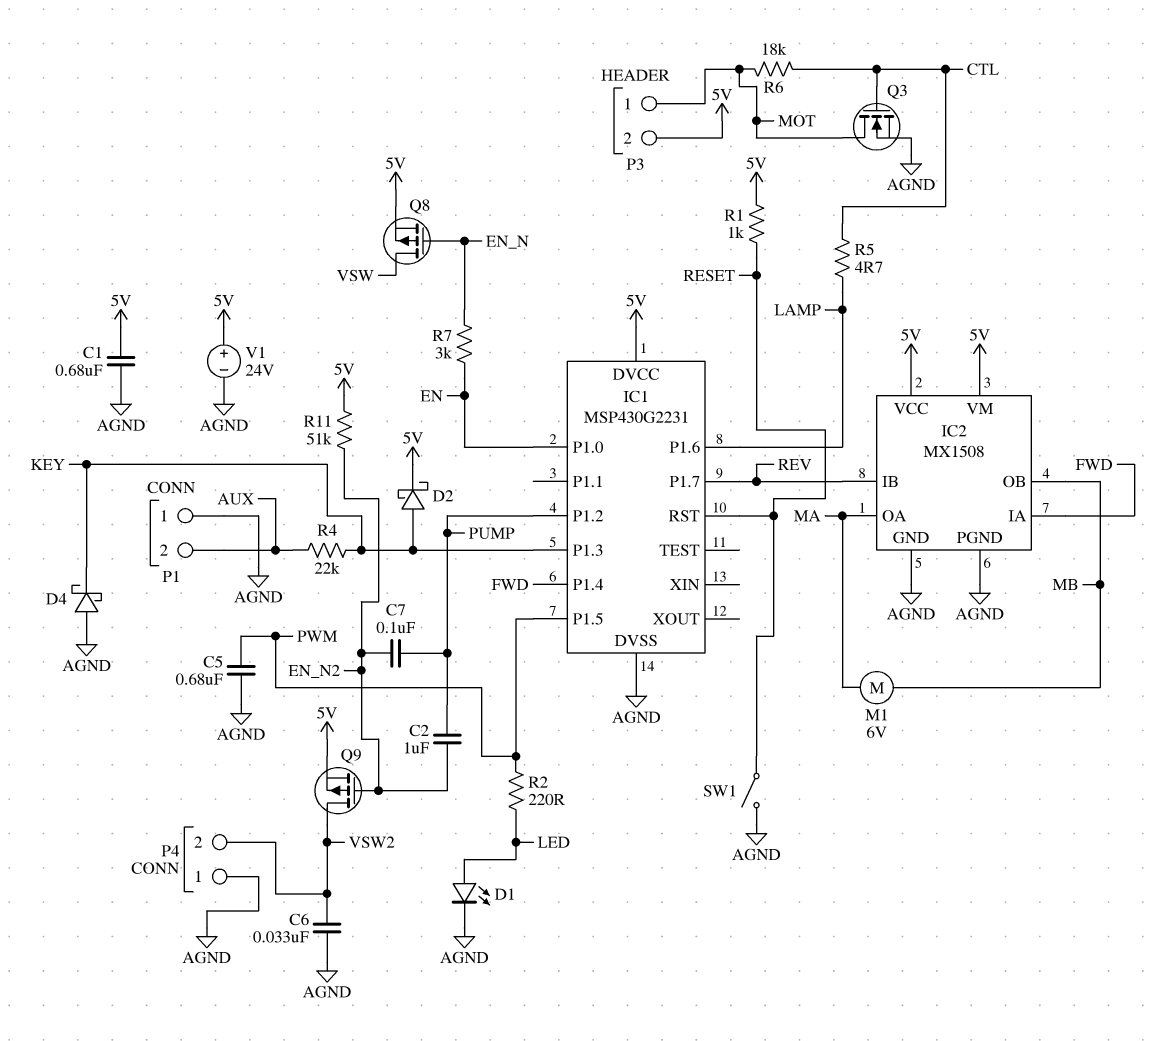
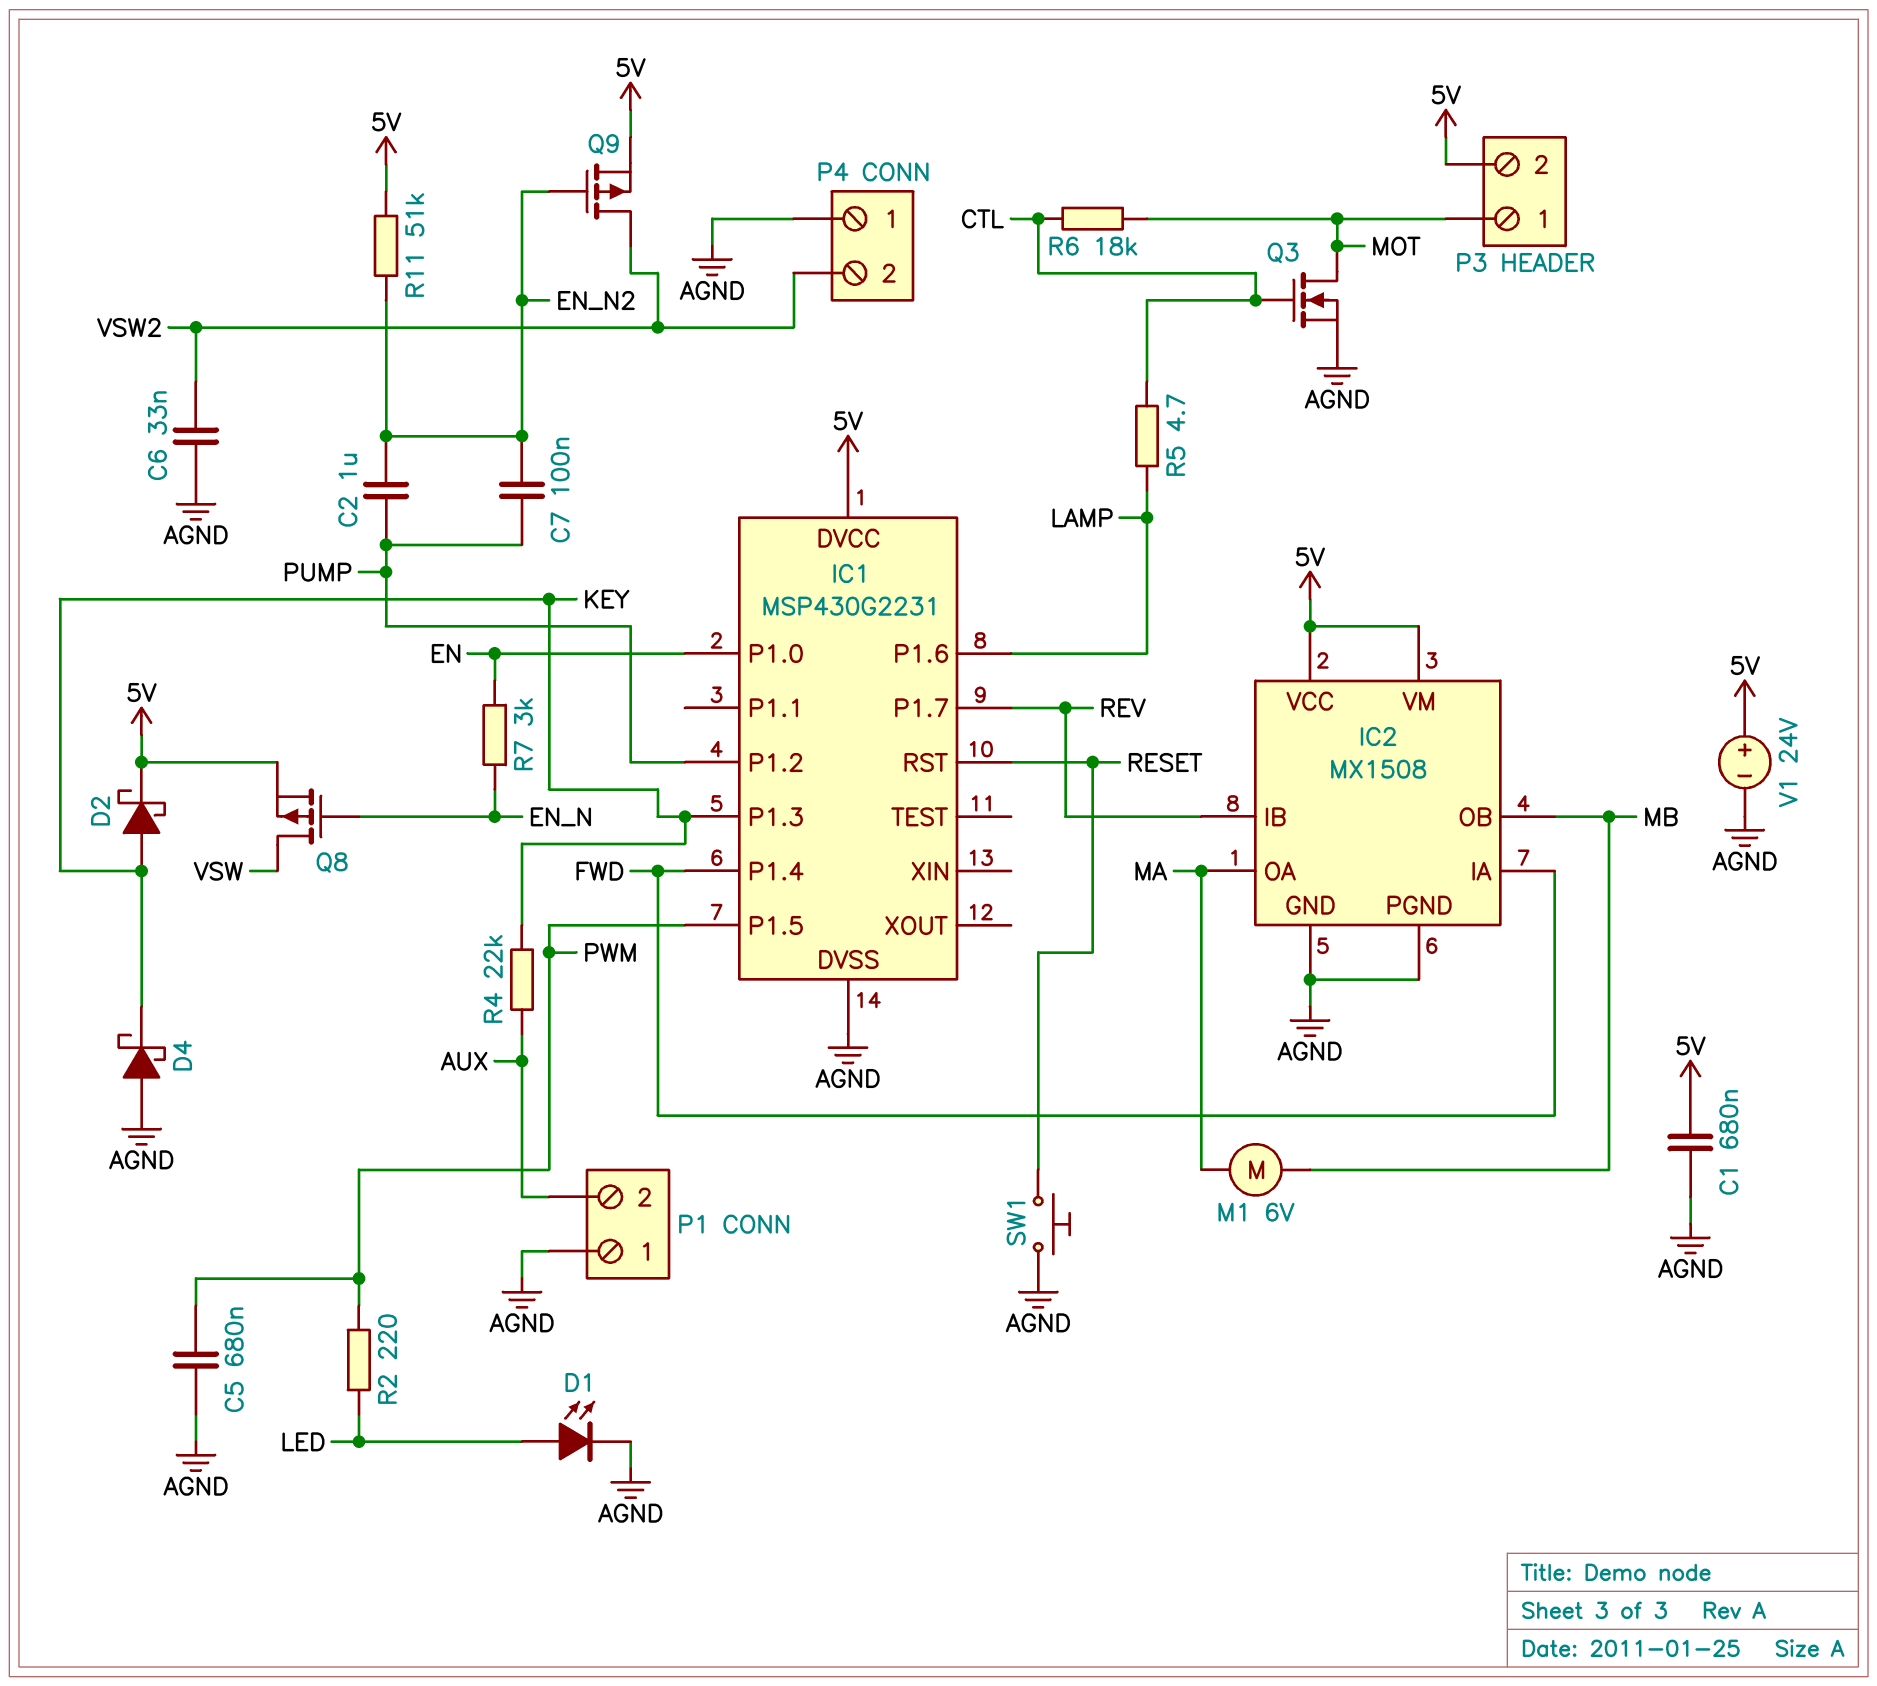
R1: 1k (5V, RESET) -> none
SW1: switch (AGND, RESET) -> button (AGND, RESET)

